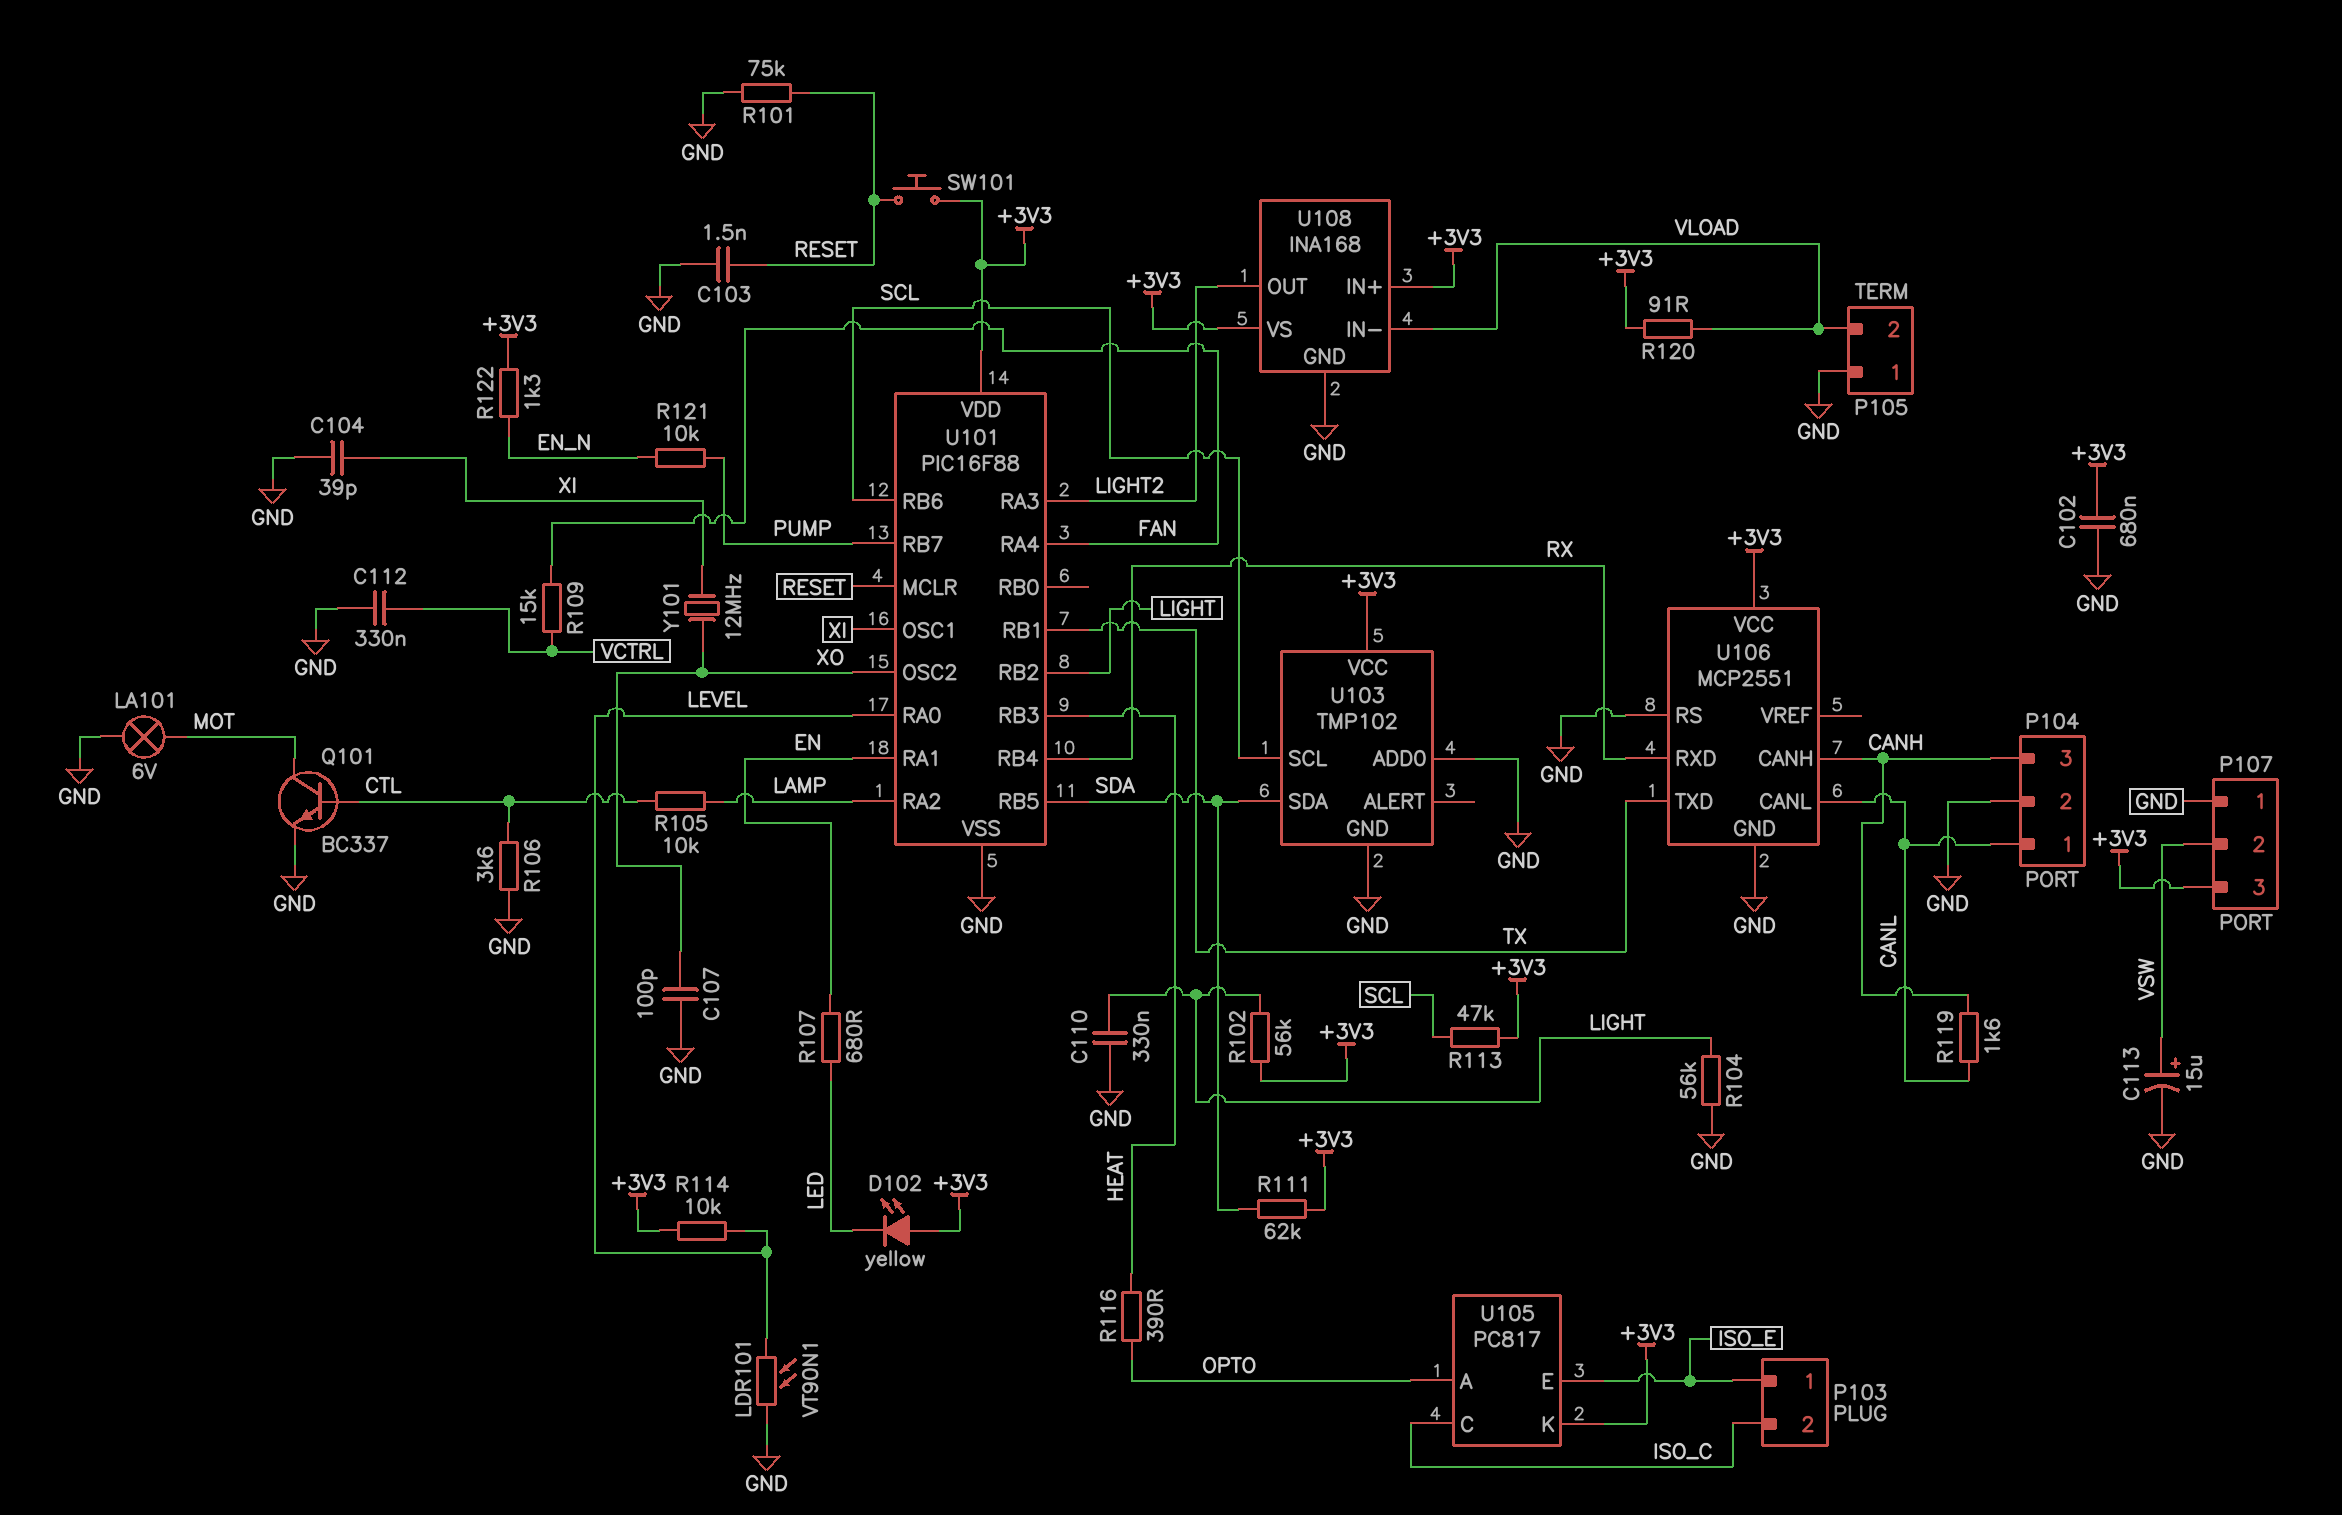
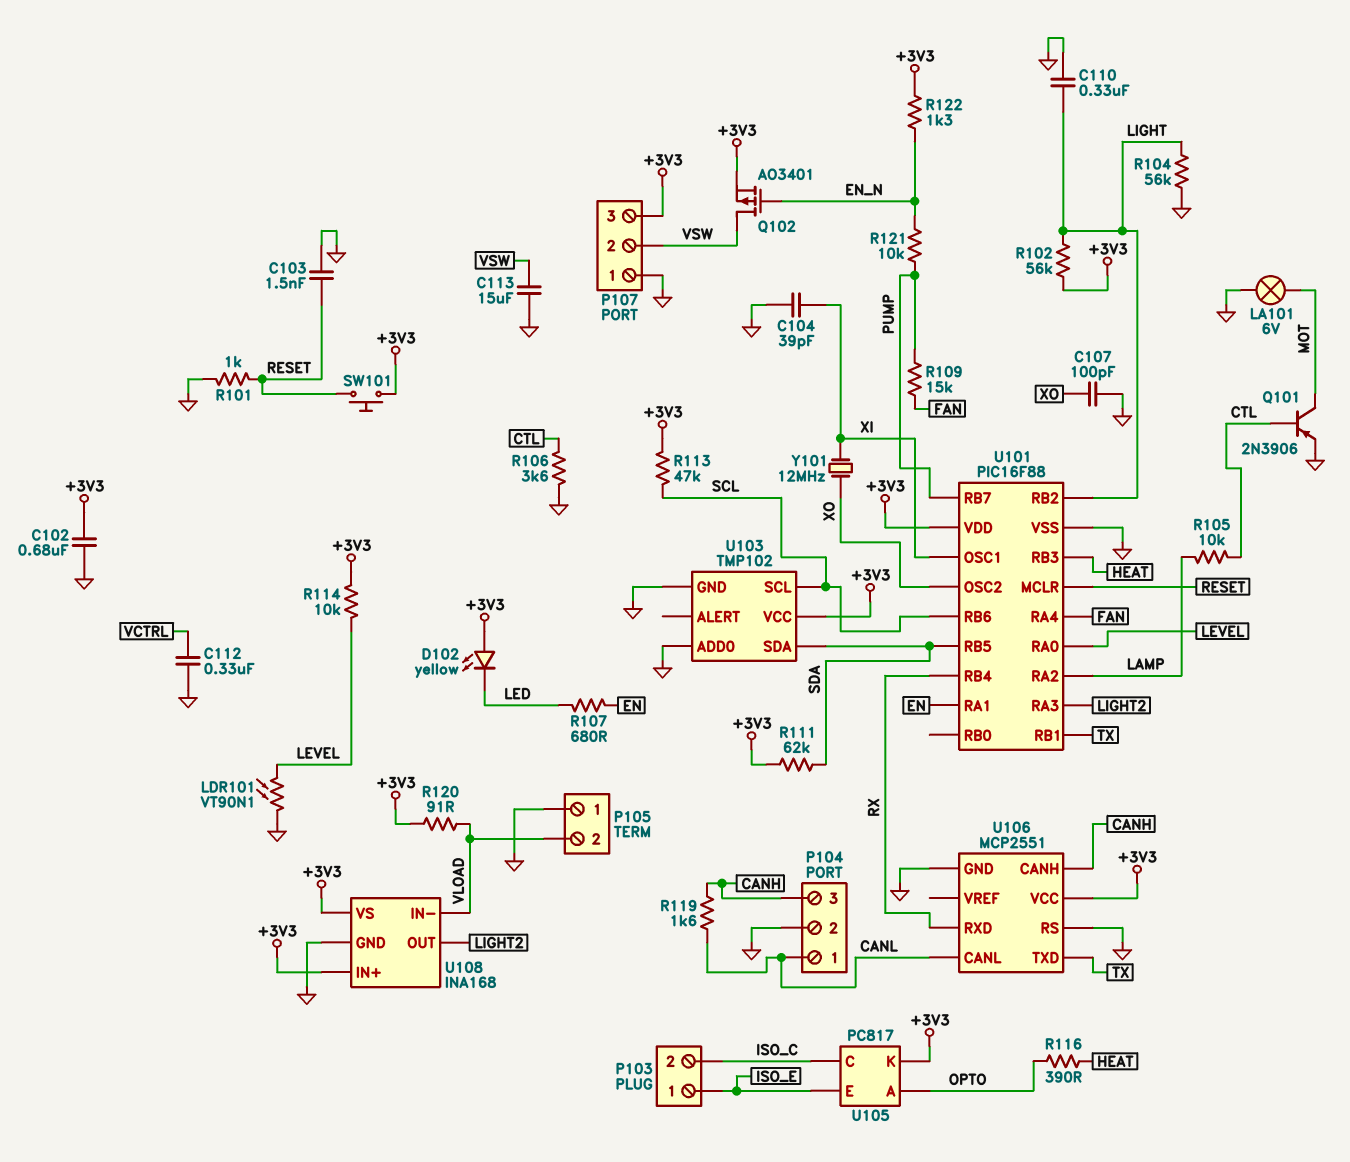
C113: 15uF (plus VSW, minus GND) -> 15uF (GND, VSW)
Q101: NPN BC337 (B CTL, C MOT, E GND) -> PNP 2N3906 (B CTL, C MOT, E GND)
Q102: none -> PMOS AO3401 (G EN_N, D VSW, S +3V3)
R101: 75k (GND, RESET) -> 1k (GND, RESET)
R109: 15k (FAN, VCTRL) -> 15k (FAN, PUMP)

